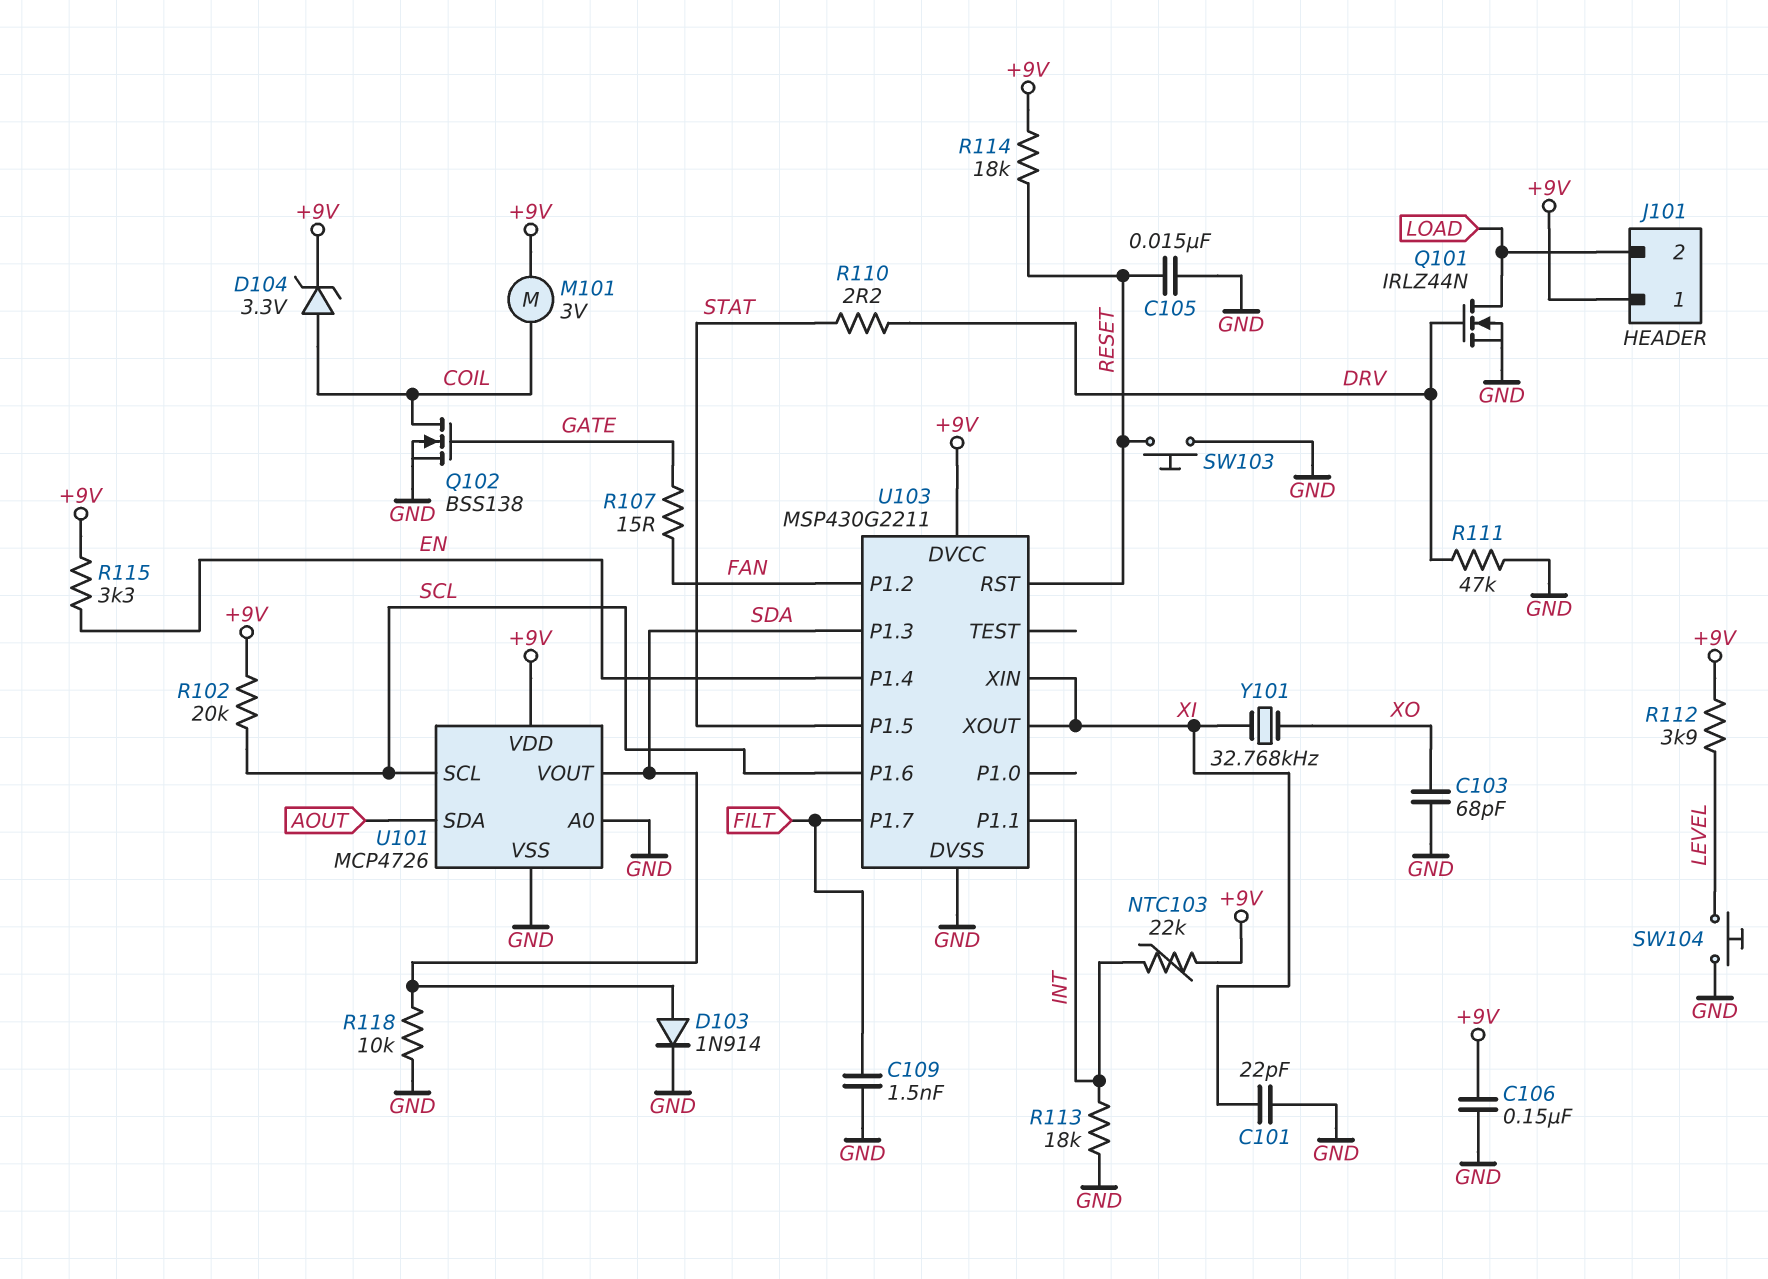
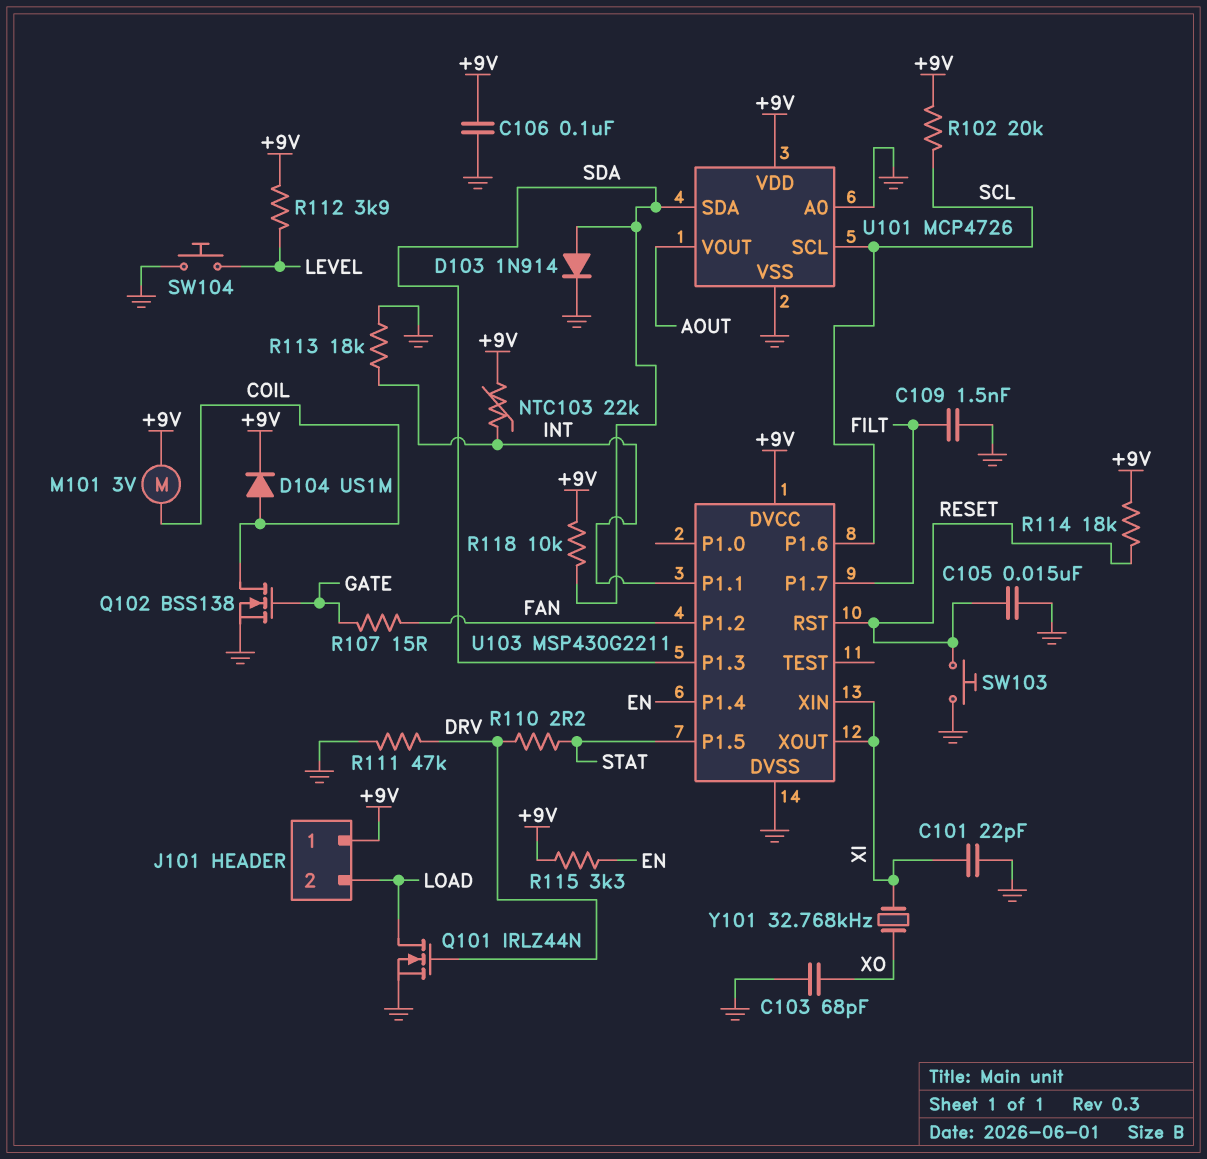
C106: 150nF (+9V, GND) -> 100nF (+9V, GND)
D104: zener 3.3V (A COIL, K +9V) -> diode US1M (A COIL, K +9V)
R118: 10k (GND, SDA) -> 10k (+9V, SDA)
U101 pin SDA: AOUT -> SDA
U101 pin VOUT: SDA -> AOUT

